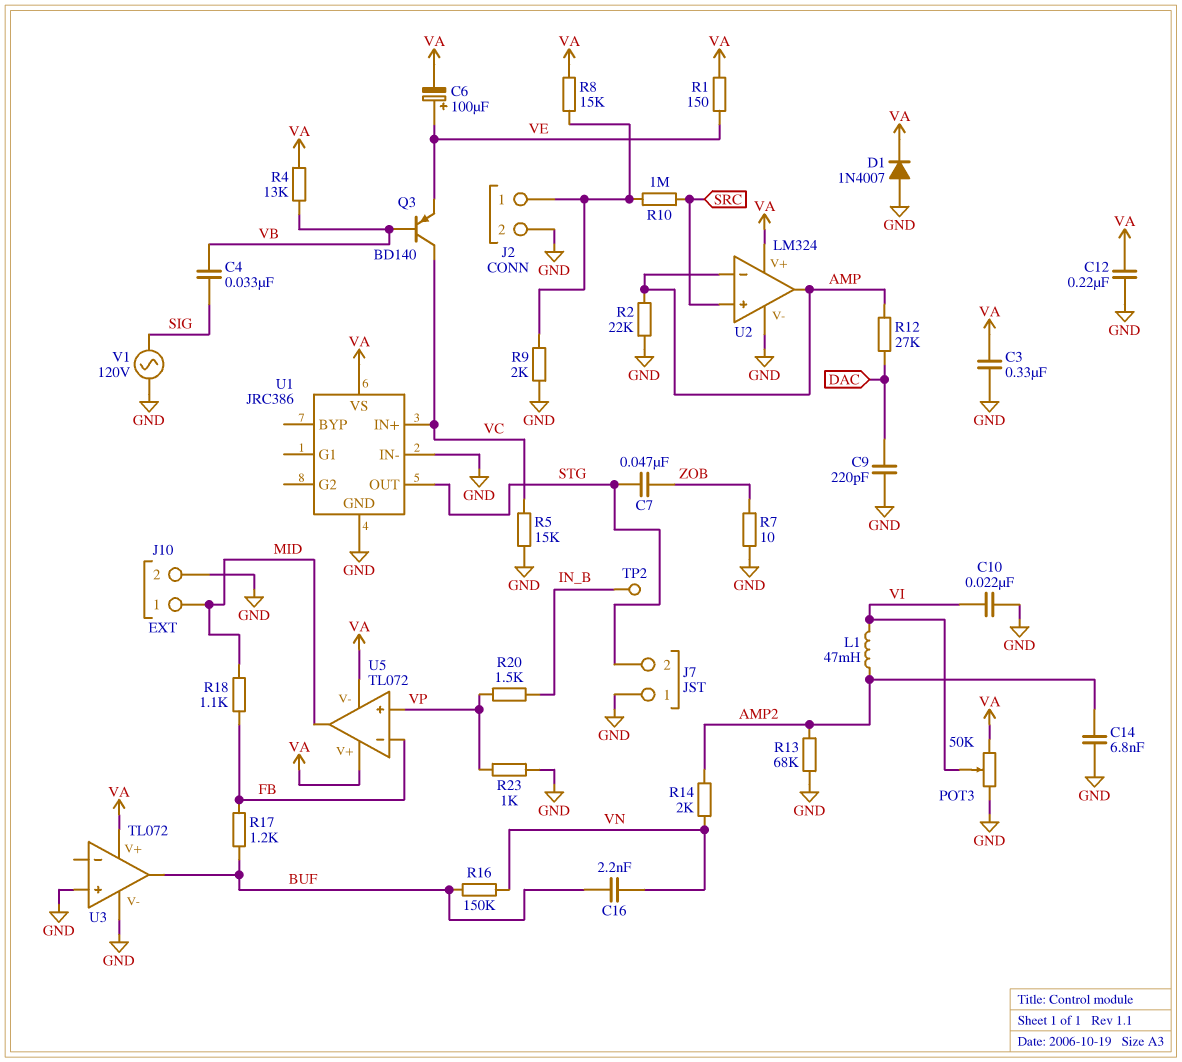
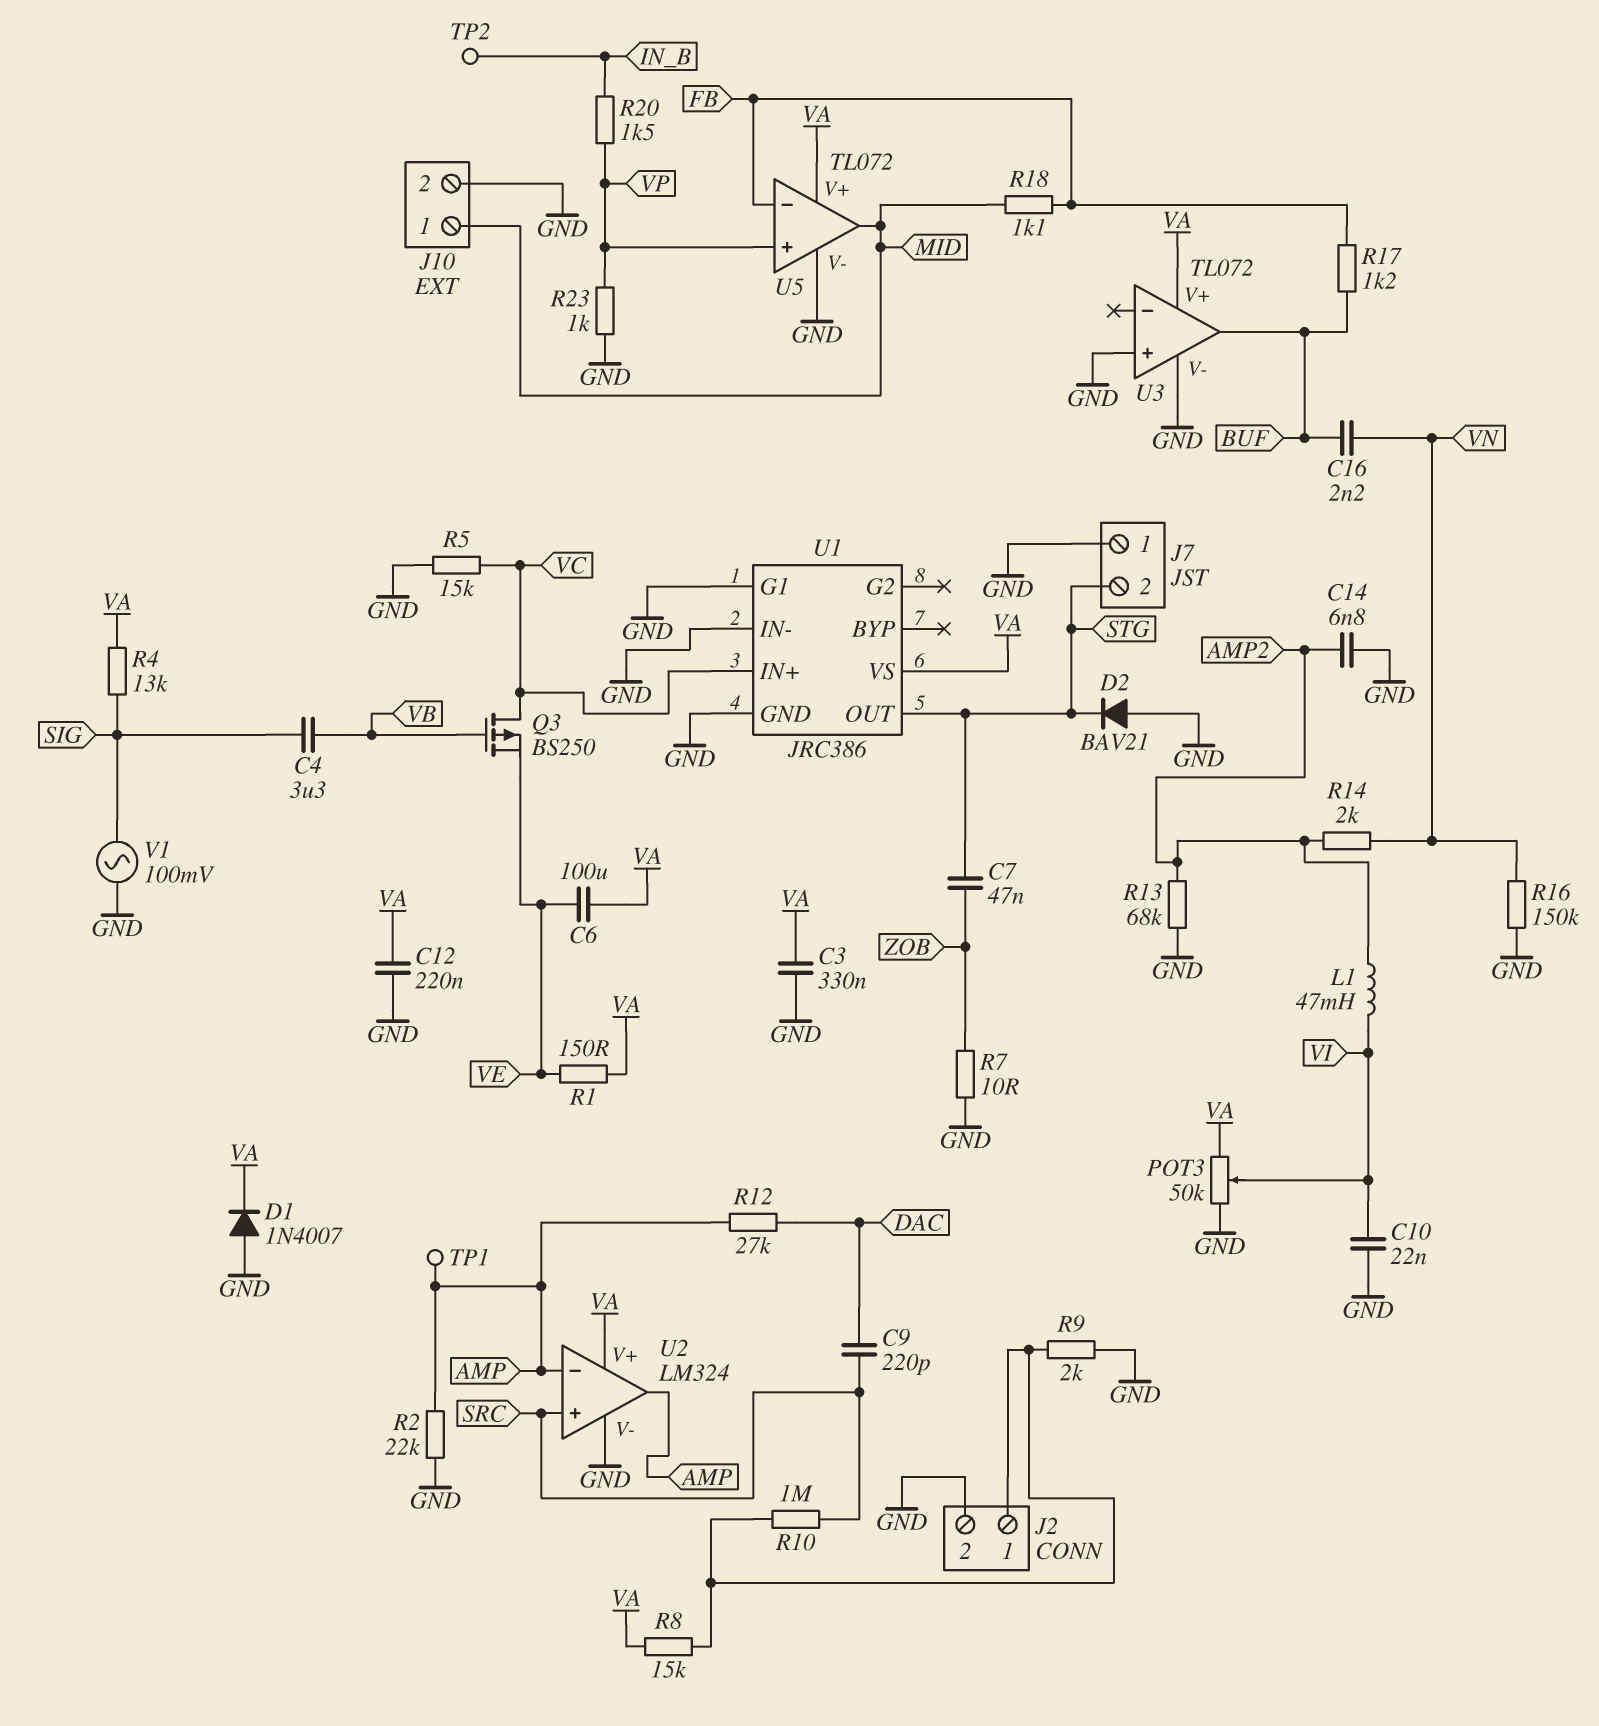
C4: 33nF (SIG, VB) -> 3.3uF (SIG, VB)
C6: 100uF (plus VE, minus VA) -> 100uF (VA, VE)
C9: 220pF (DAC, GND) -> 220pF (DAC, SRC)
D2: none -> diode BAV21 (A GND, K STG)
Q3: PNP BD140 (B VB, C VC, E VE) -> PMOS BS250 (G VB, D VC, S VE)
R4: 13k (VA, VB) -> 13k (SIG, VA)
R16: 150k (BUF, VN) -> 150k (GND, VN)
TP1: none -> test point (AMP)
U1 pin G1: none -> GND
U5 pin V-: VA -> GND
V1: AC 120V (GND, SIG) -> AC 100mV (GND, SIG)

